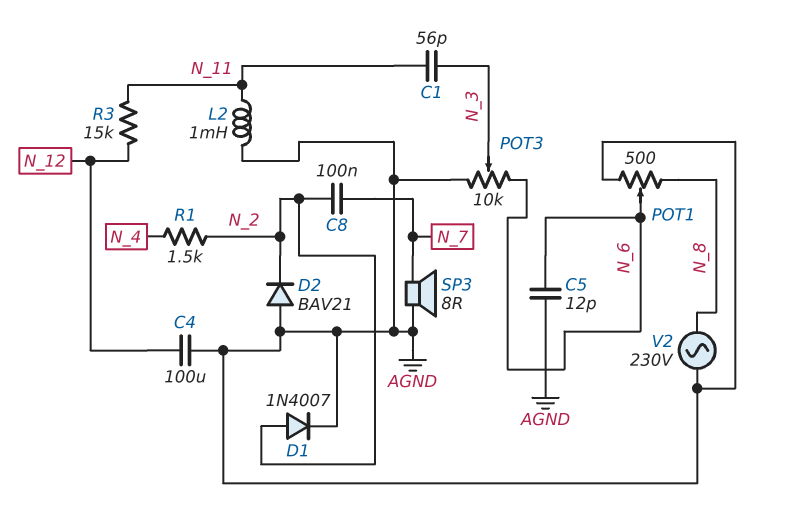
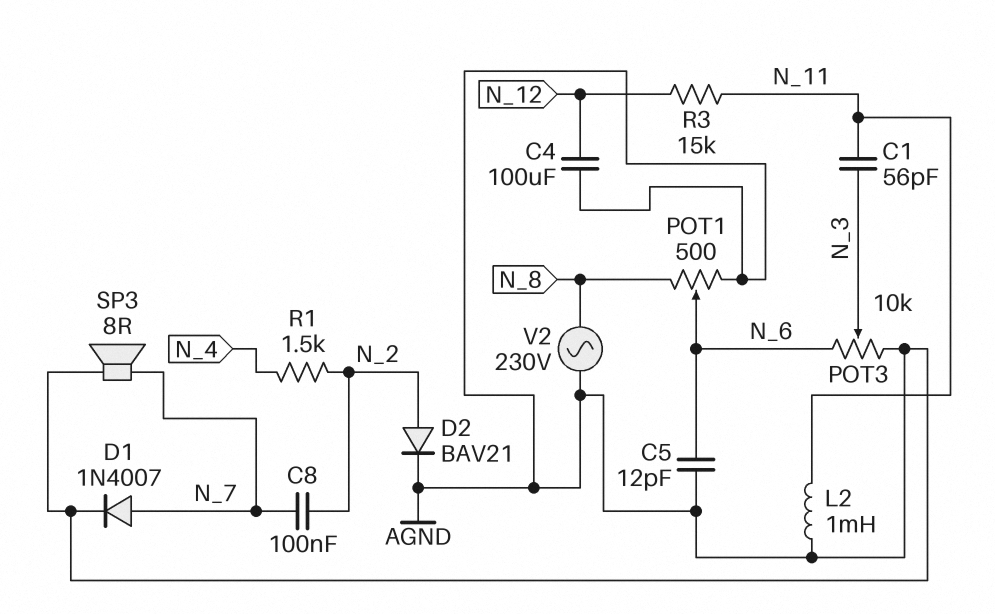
D1: diode 1N4007 (A N_2, K AGND) -> diode 1N4007 (A N_7, K AGND)
D2: diode BAV21 (A AGND, K N_2) -> diode BAV21 (A N_2, K AGND)

